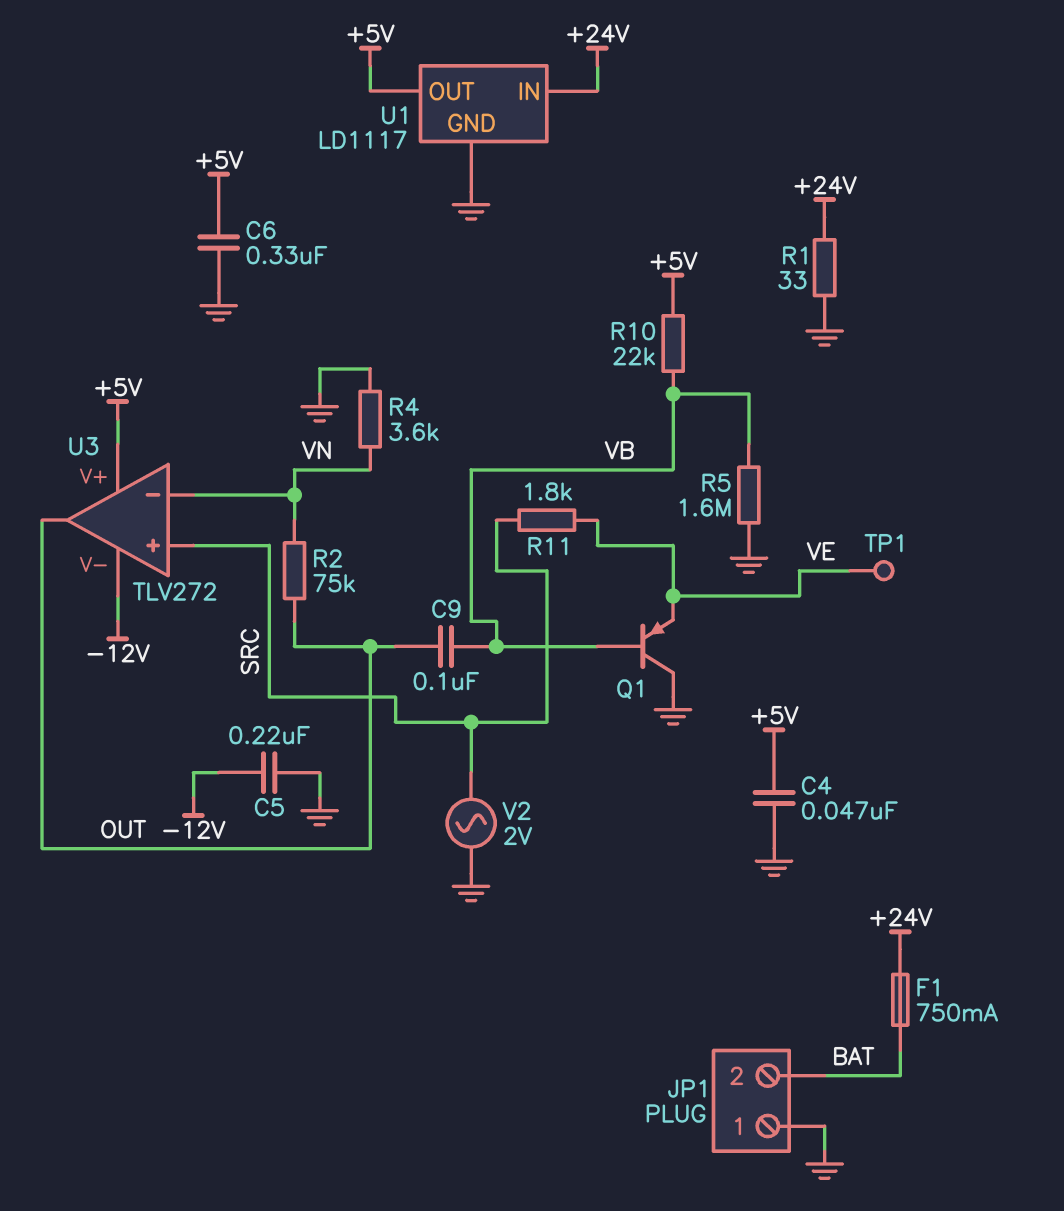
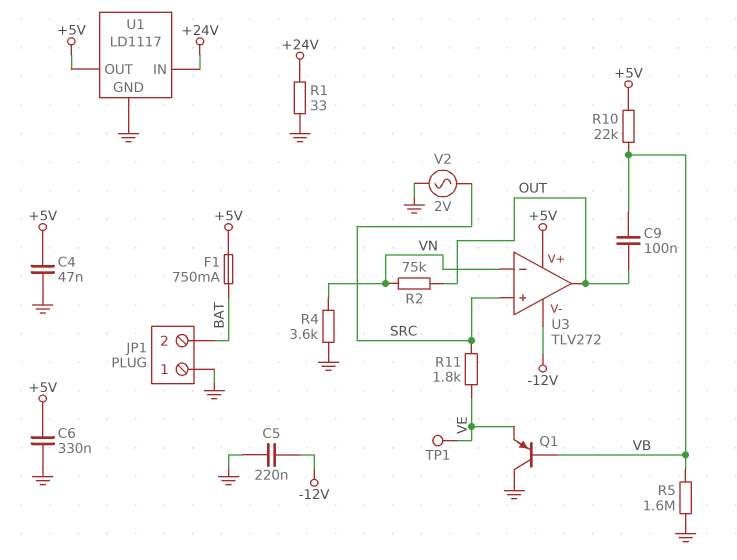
F1: 750mA (+24V, BAT) -> 750mA (+5V, BAT)

